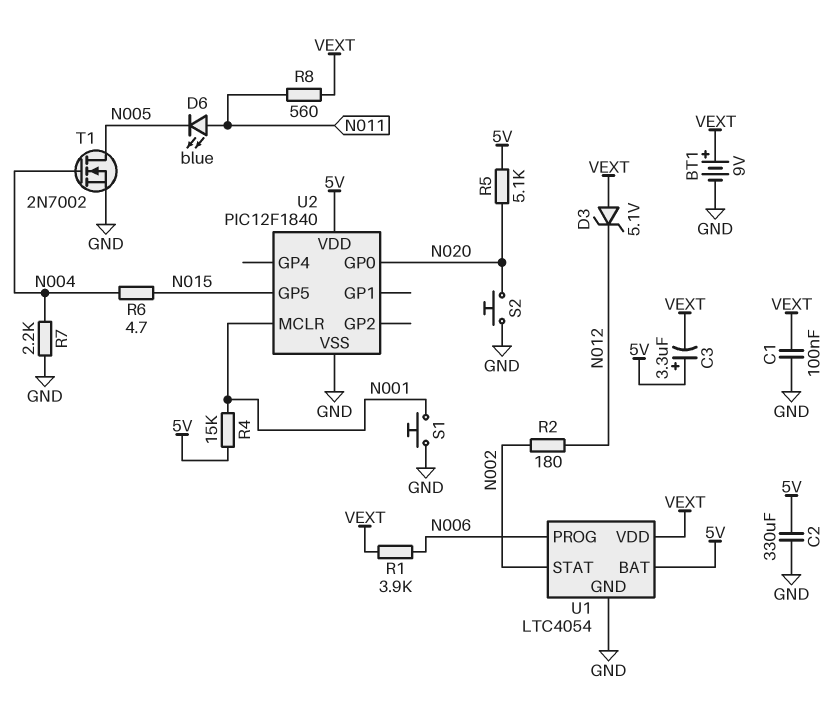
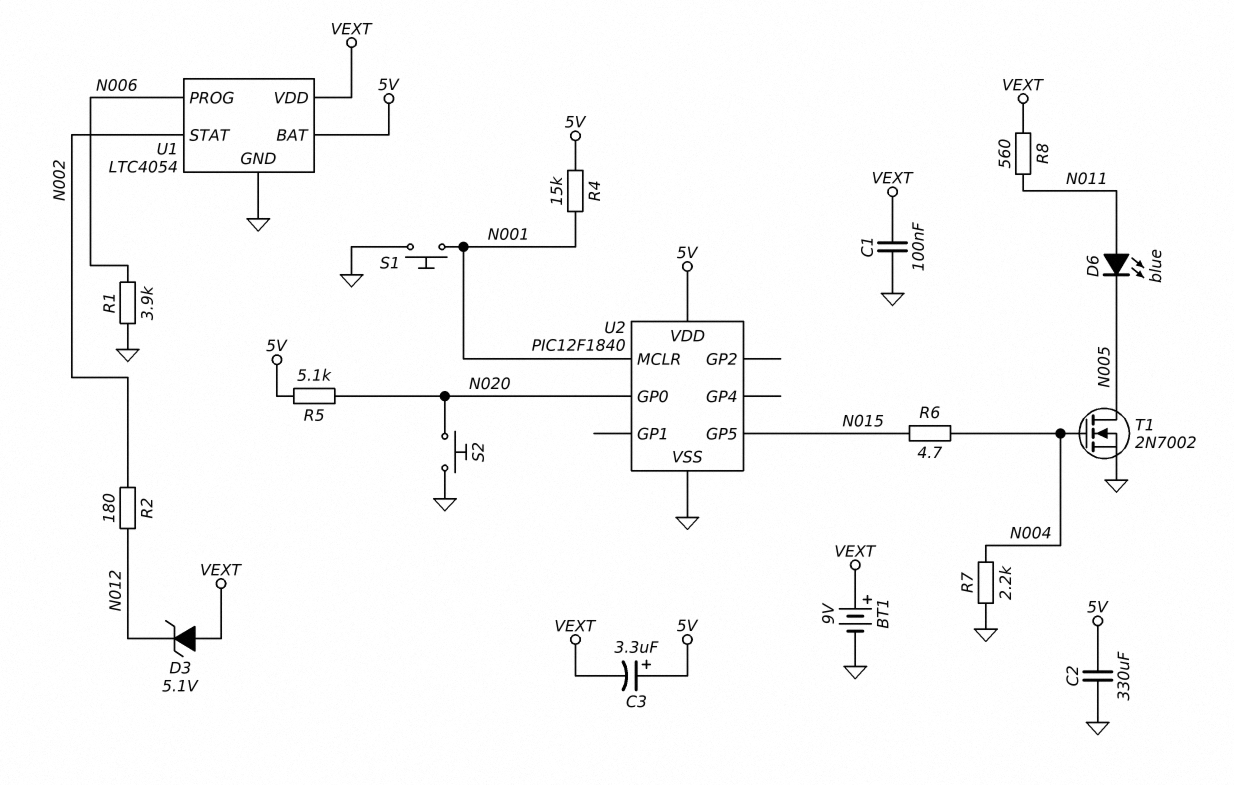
R1: 3.9k (N006, VEXT) -> 3.9k (GND, N006)

